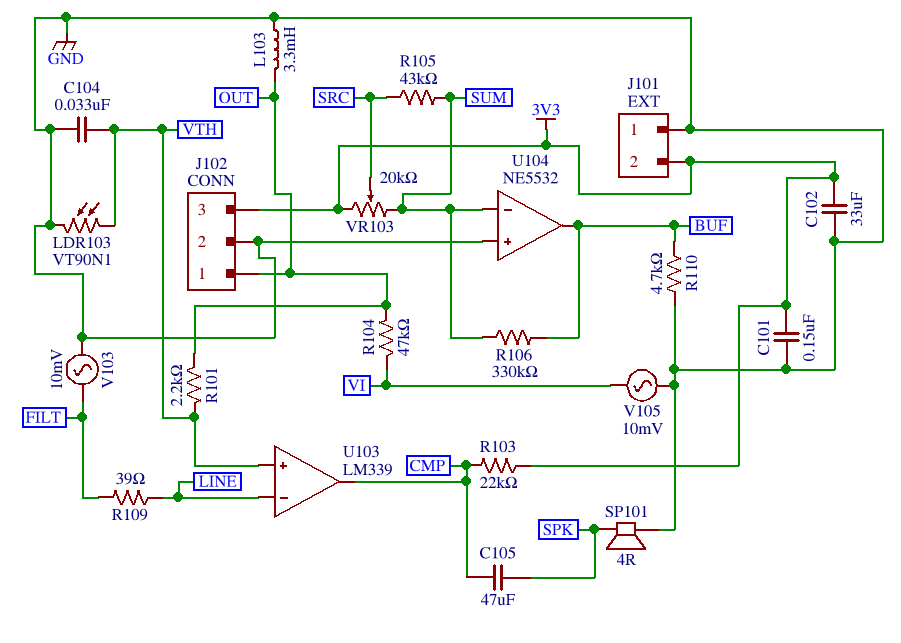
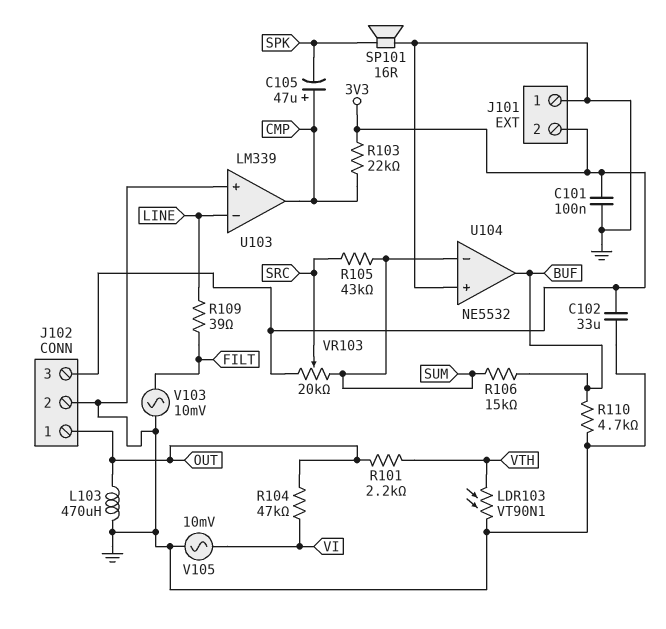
C101: 150nF (3V3, GND) -> 100nF (3V3, GND)
C104: 33nF (GND, VTH) -> none
C105: 47uF (CMP, SPK) -> 47uF (plus CMP, minus SPK)
L103: 3.3mH (GND, OUT) -> 470uH (GND, OUT)
R106: 330k (BUF, SUM) -> 15k (BUF, SUM)
SP101: speaker 4R (GND, SPK) -> speaker 16R (GND, SPK)
U103 pin in+: VTH -> GND

